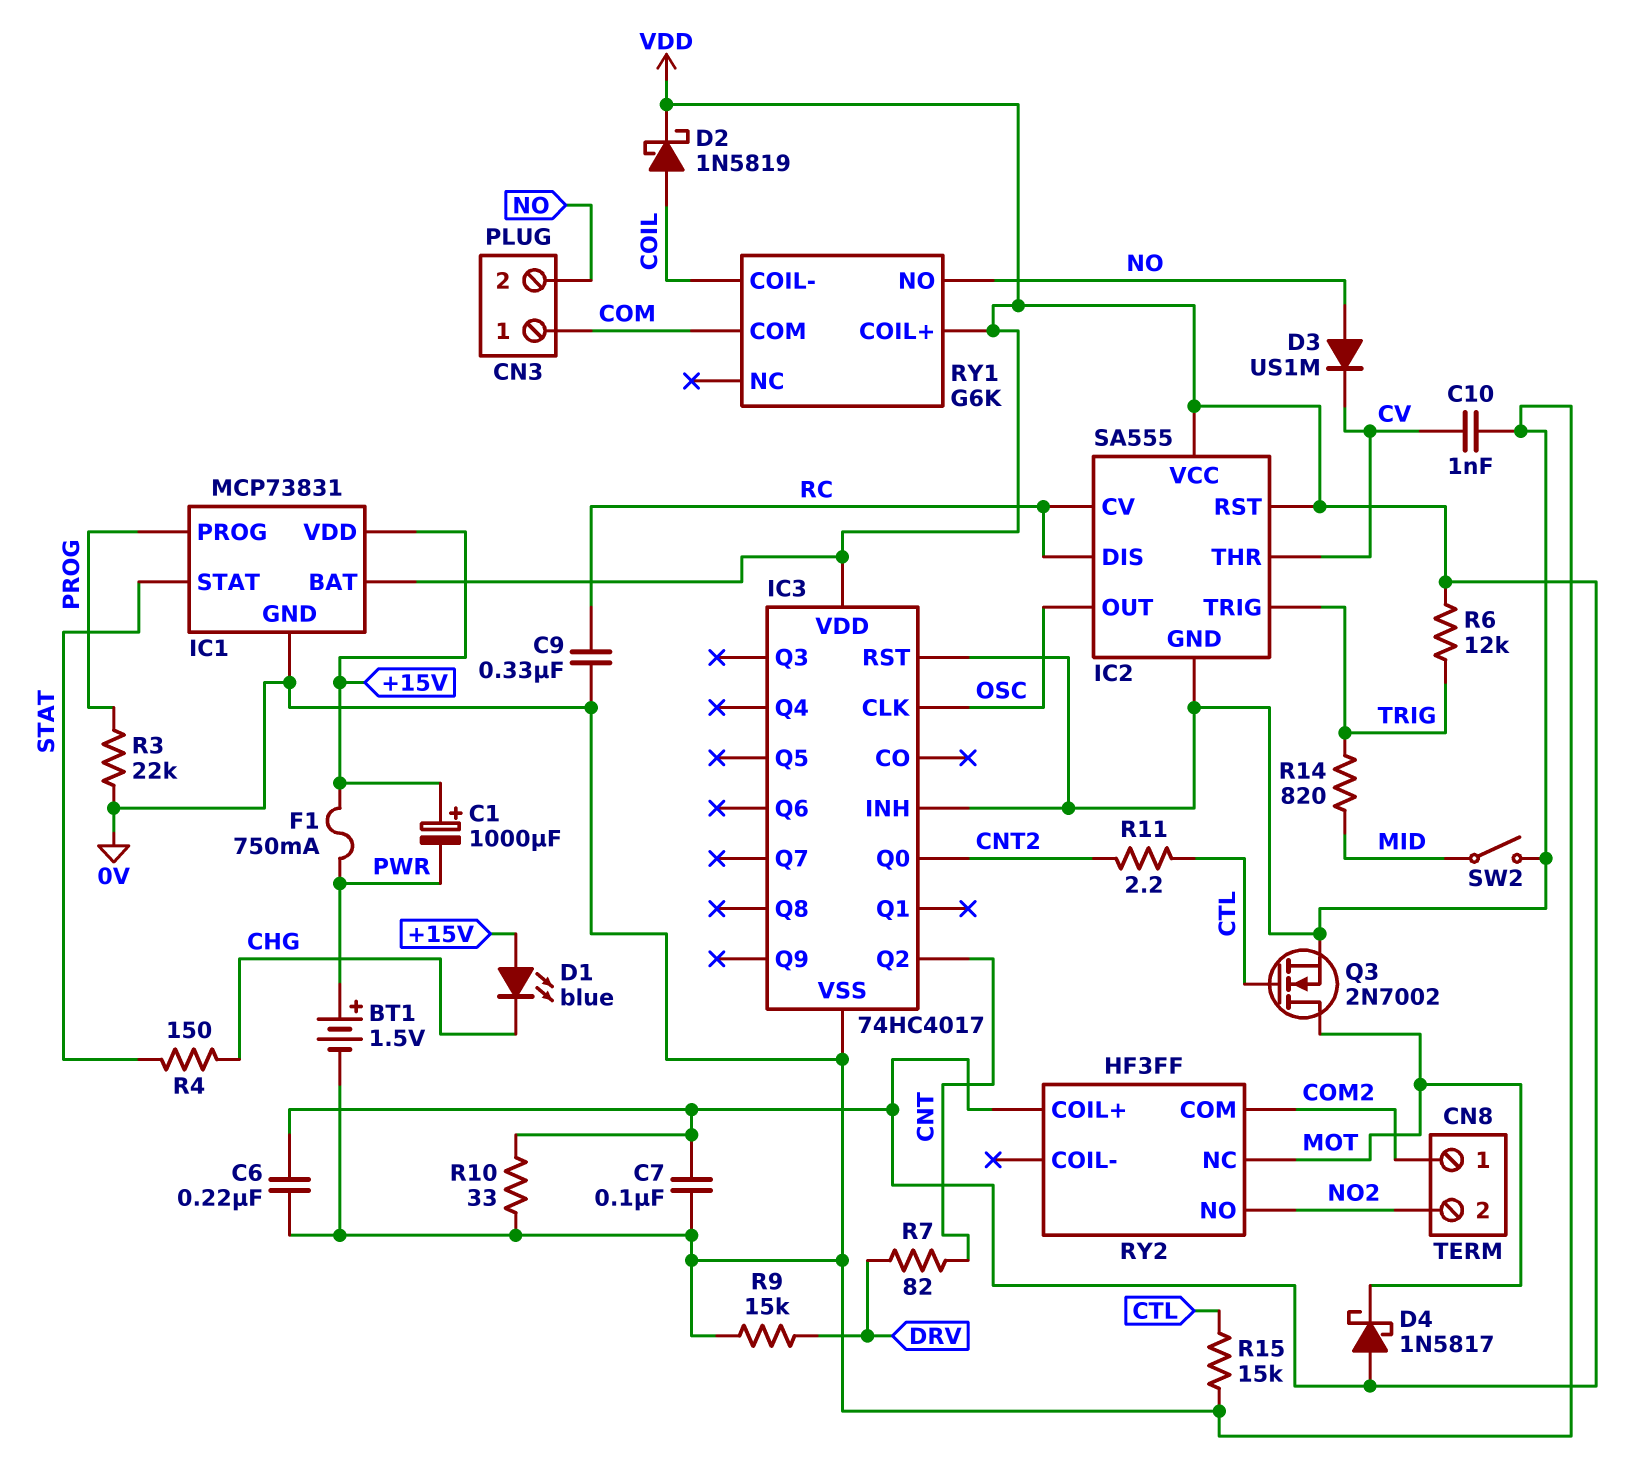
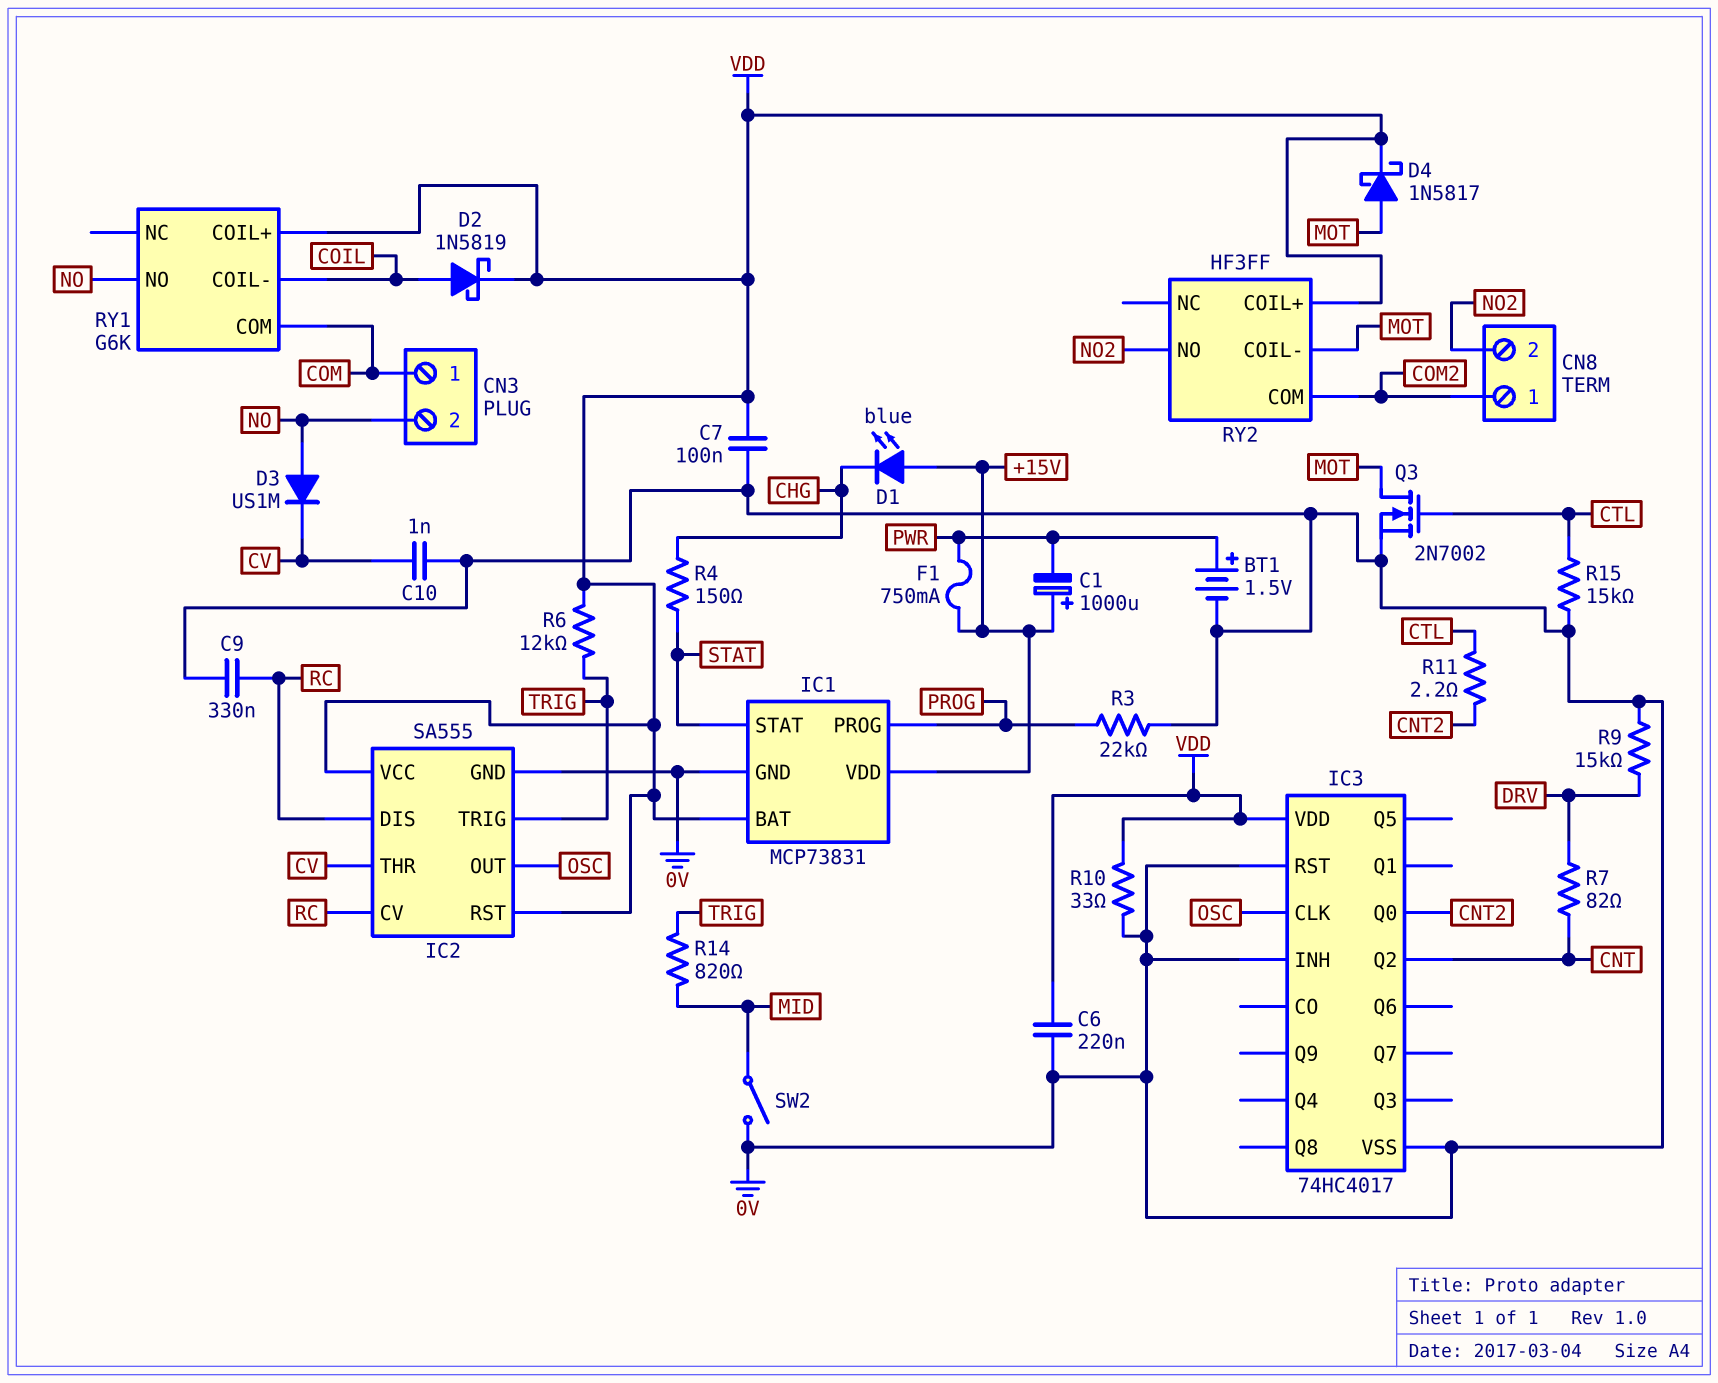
D4: schottky 1N5817 (A VDD, K MOT) -> schottky 1N5817 (A MOT, K VDD)
RY2 pin COIL-: none -> MOT
RY2 pin NC: MOT -> none

